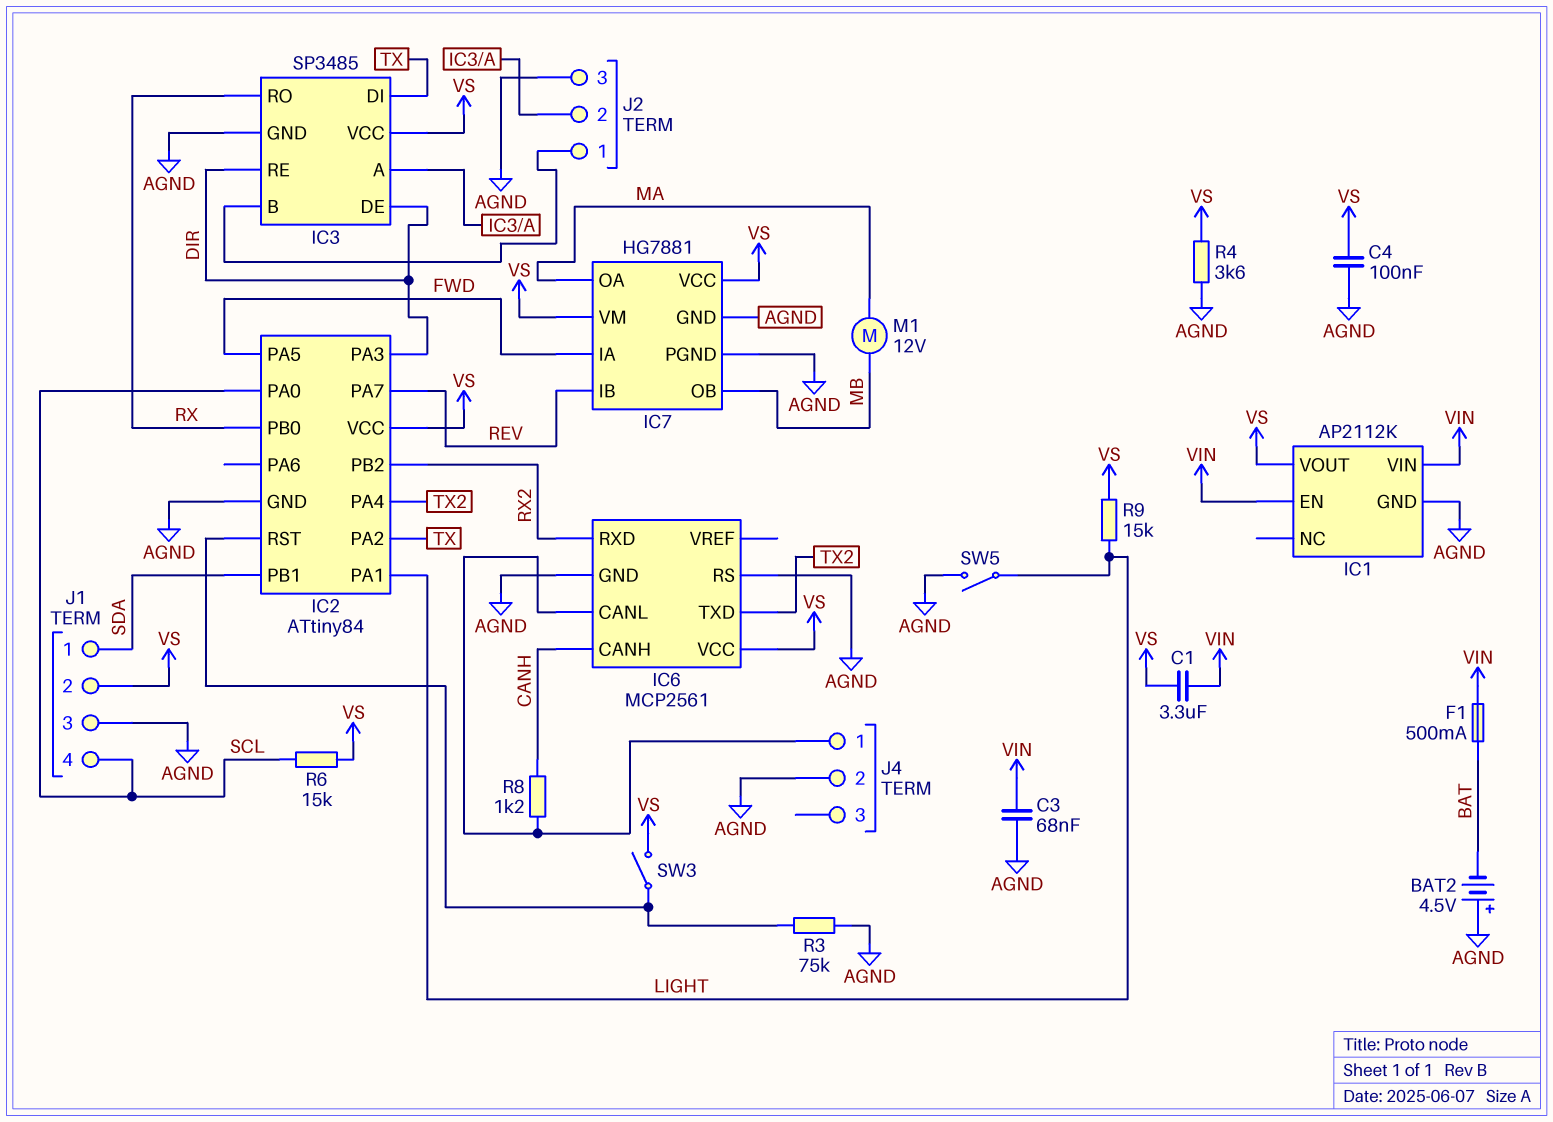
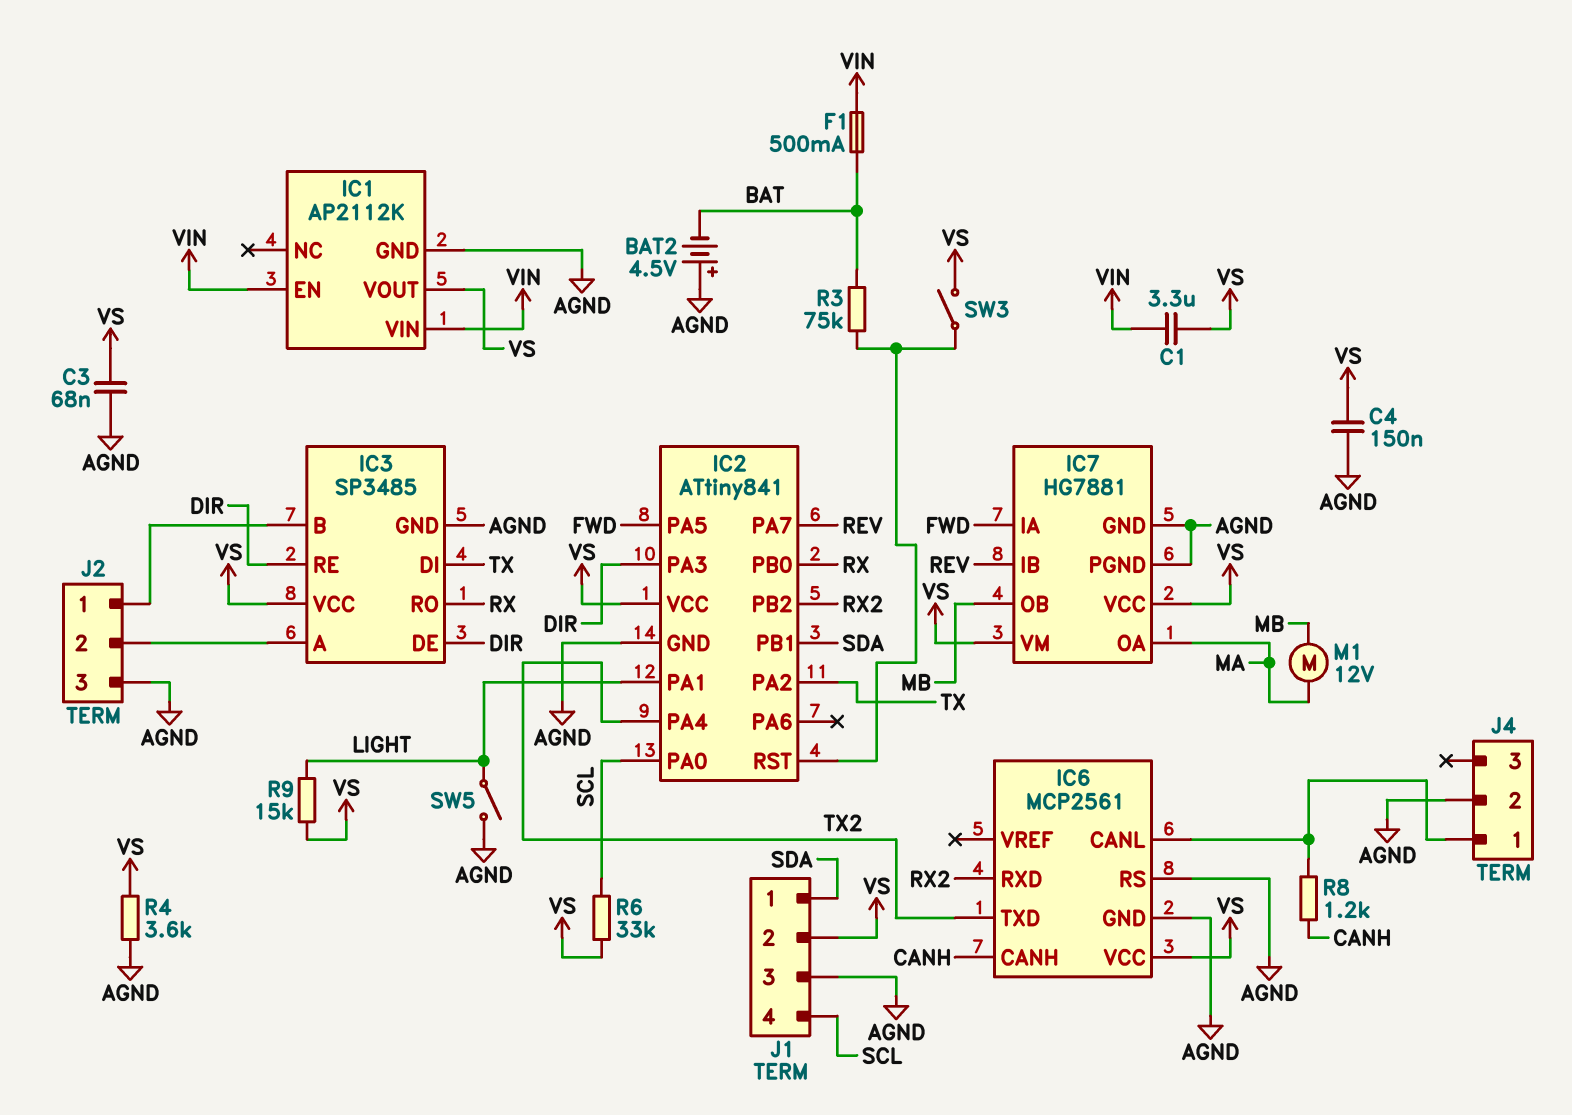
C3: 68nF (AGND, VIN) -> 68nF (AGND, VS)
C4: 100nF (AGND, VS) -> 150nF (AGND, VS)
IC2: ATtiny84 -> ATtiny841
R3: 75k (AGND, IC2/RST) -> 75k (BAT, IC2/RST)
R6: 15k (SCL, VS) -> 33k (SCL, VS)

